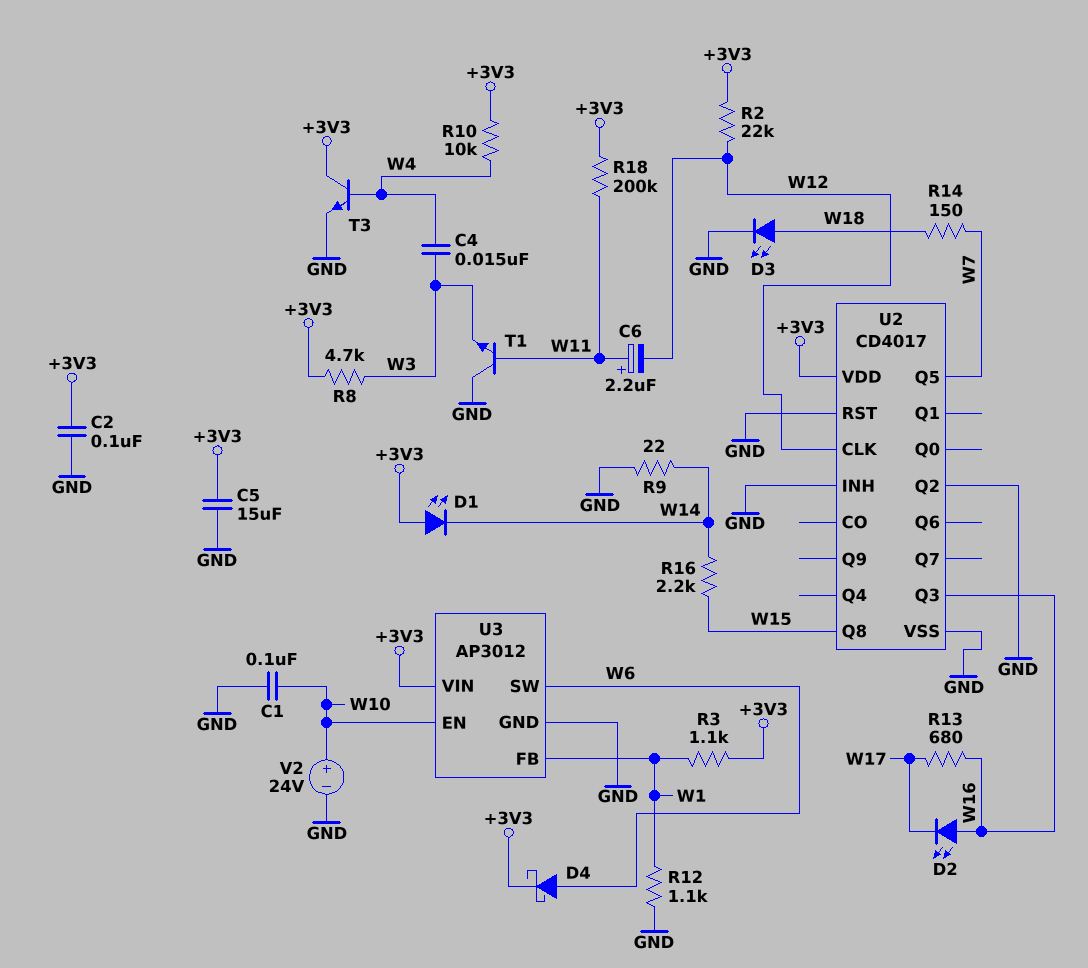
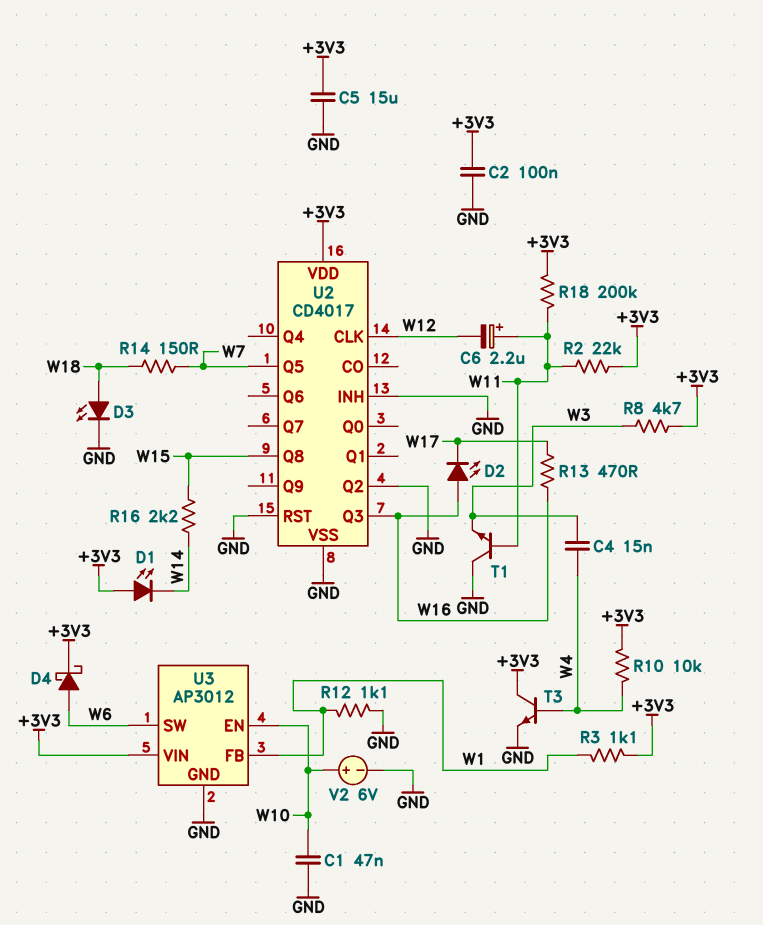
C1: 100nF (GND, W10) -> 47nF (GND, W10)
R2: 22k (+3V3, W12) -> 22k (+3V3, W11)
R9: 22 (GND, W14) -> none
R13: 680 (W16, W17) -> 470 (W16, W17)
V2: 24V (plus W10, minus GND) -> 6V (plus W10, minus GND)

